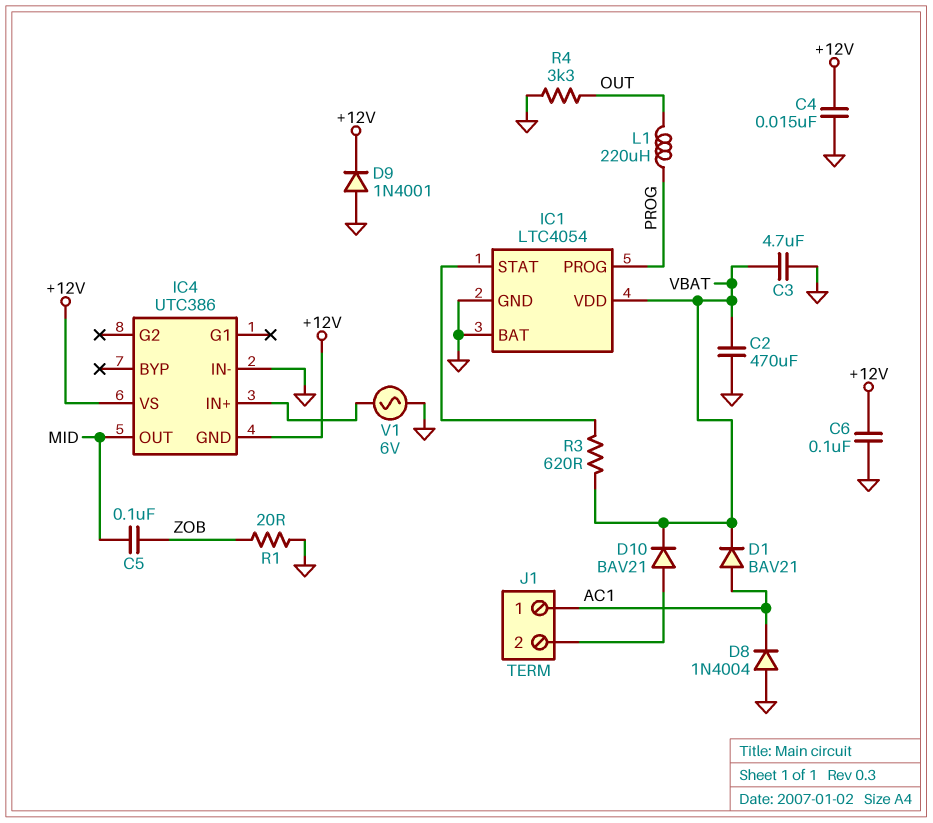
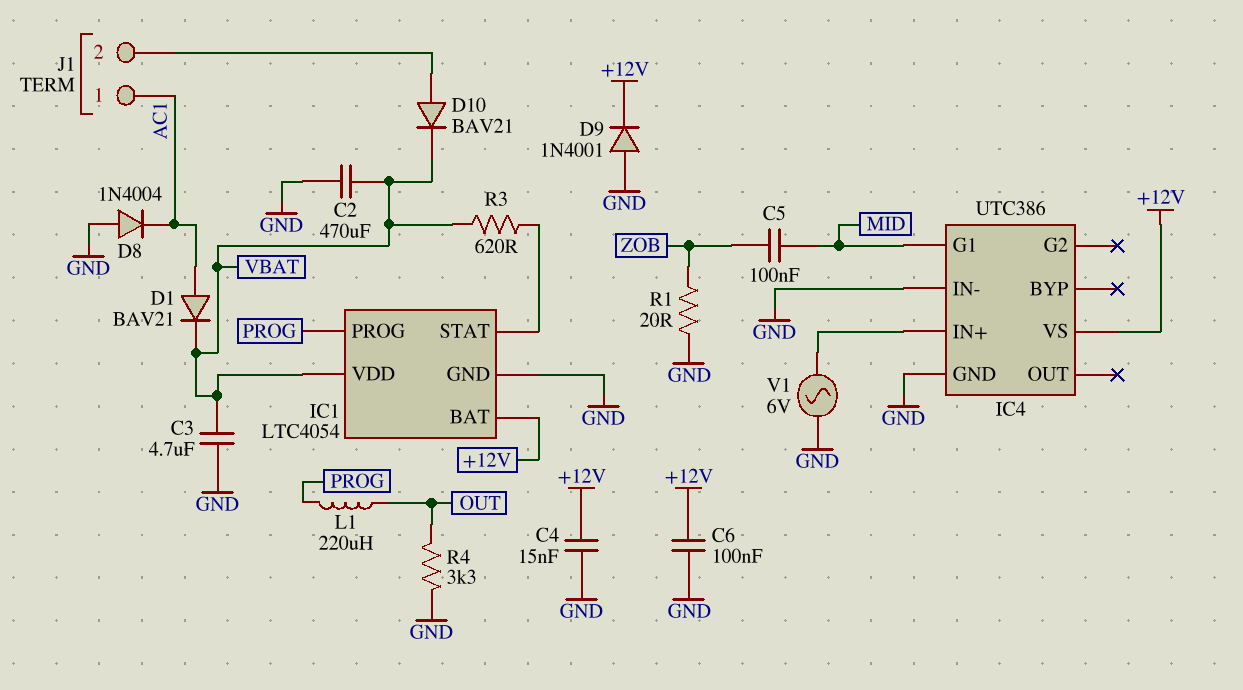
IC1 pin BAT: GND -> +12V
IC4 pin G1: none -> MID
IC4 pin GND: +12V -> GND
IC4 pin OUT: MID -> none

